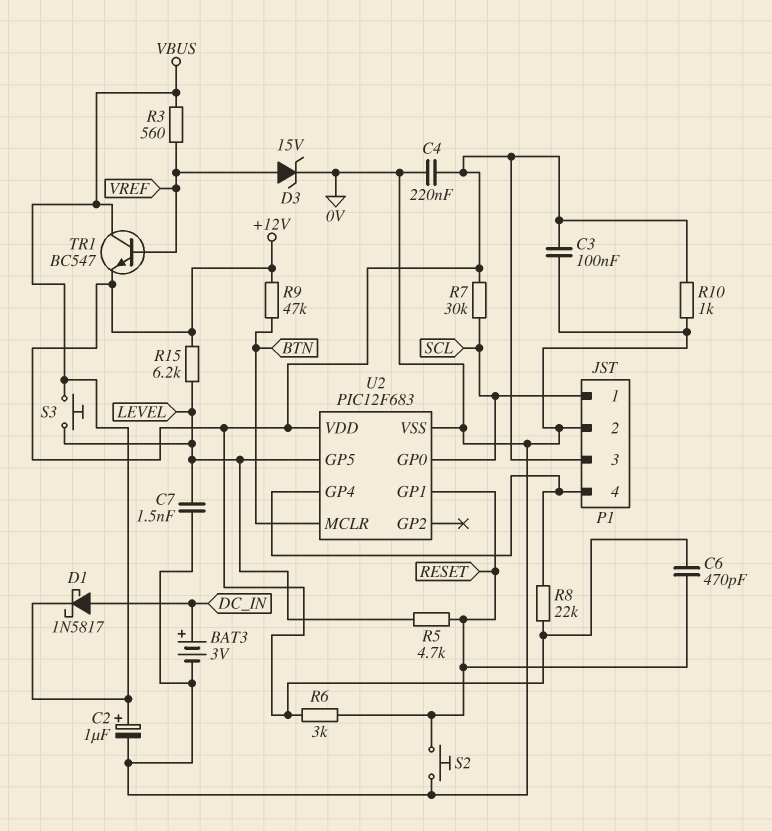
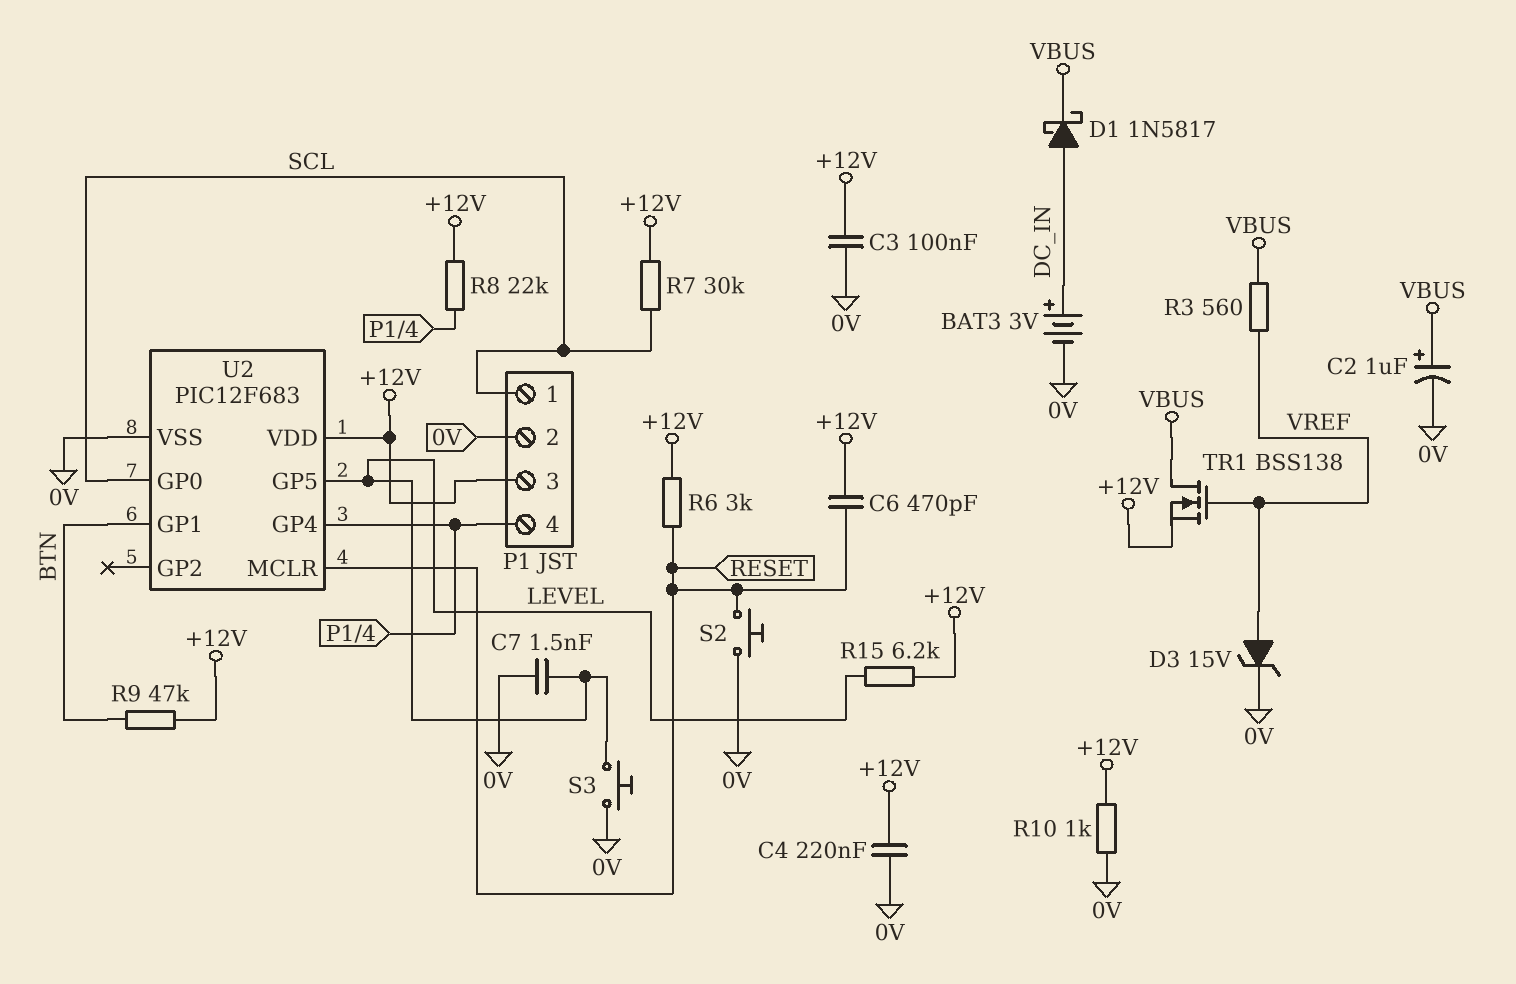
R5: 4.7k (LEVEL, RESET) -> none
S3: button (LEVEL, VBUS) -> button (0V, LEVEL)
TR1: NPN BC547 (B VREF, C VBUS, E +12V) -> NMOS BSS138 (G VREF, D VBUS, S +12V)
U2 pin GP1: RESET -> BTN
U2 pin MCLR: BTN -> RESET

